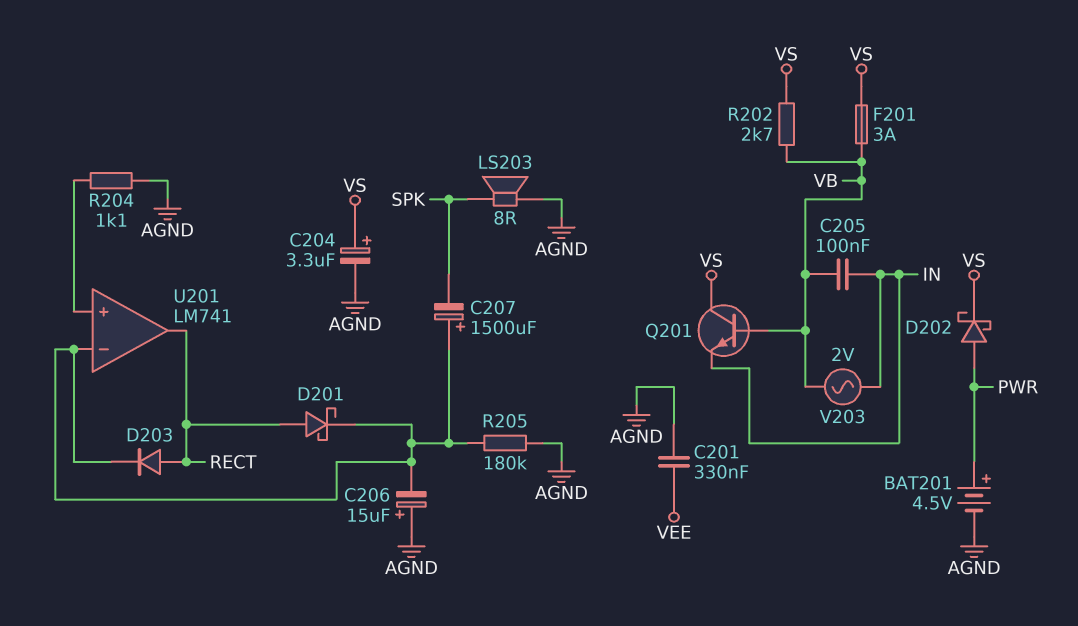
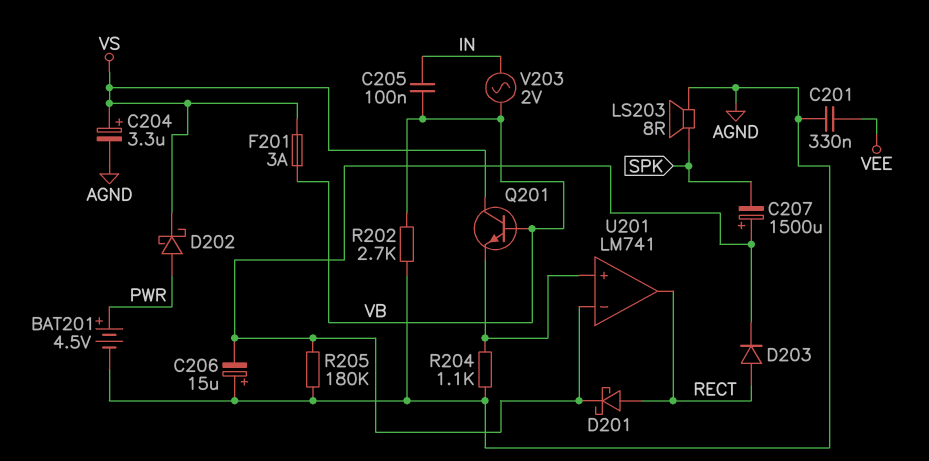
Q201: NPN (B VB, C VS, E IN) -> NPN (B VB, C VS, E U201/in+)
R202: 2.7k (VB, VS) -> 2.7k (AGND, VB)

